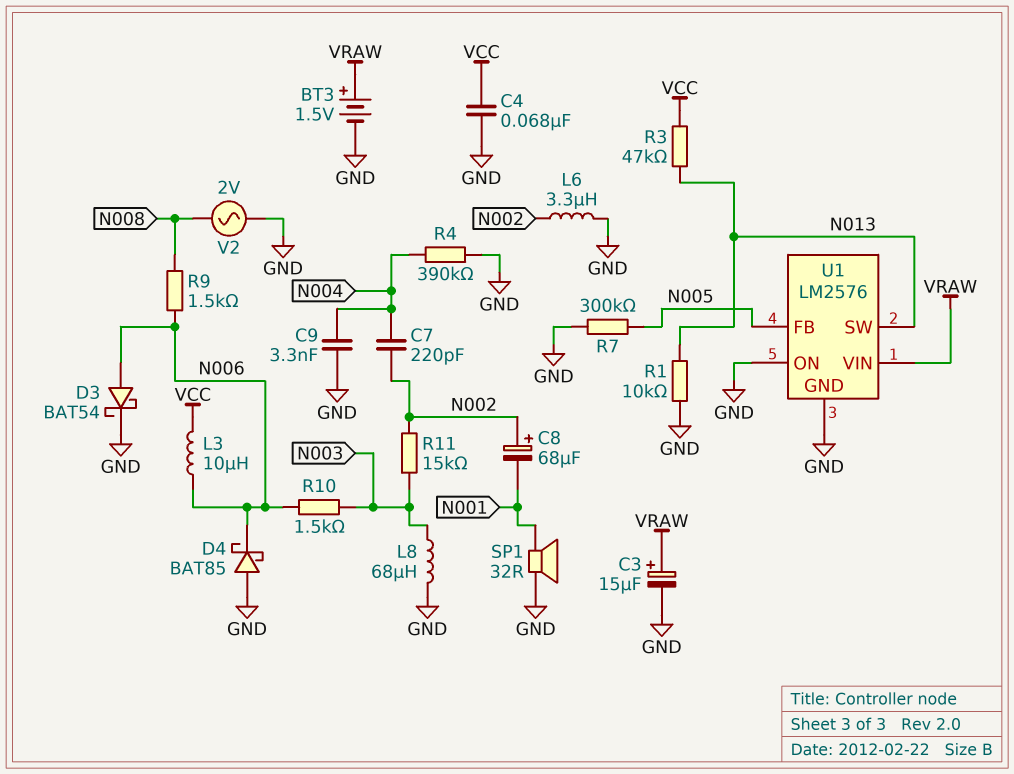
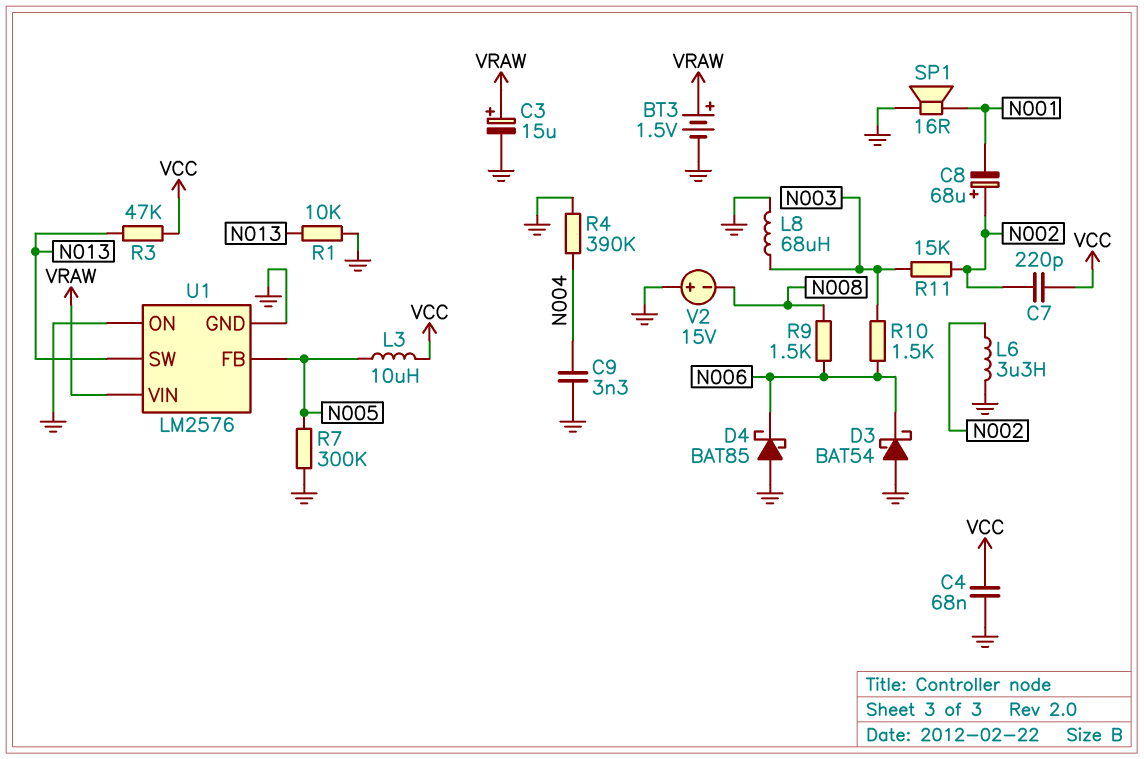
C7: 220pF (N002, N004) -> 220pF (N002, VCC)
D3: schottky BAT54 (A N006, K GND) -> schottky BAT54 (A GND, K N006)
L3: 10uH (N006, VCC) -> 10uH (N005, VCC)
SP1: speaker 32R (GND, N001) -> speaker 16R (GND, N001)
V2: AC 2V (GND, N008) -> 15V (plus GND, minus N008)

